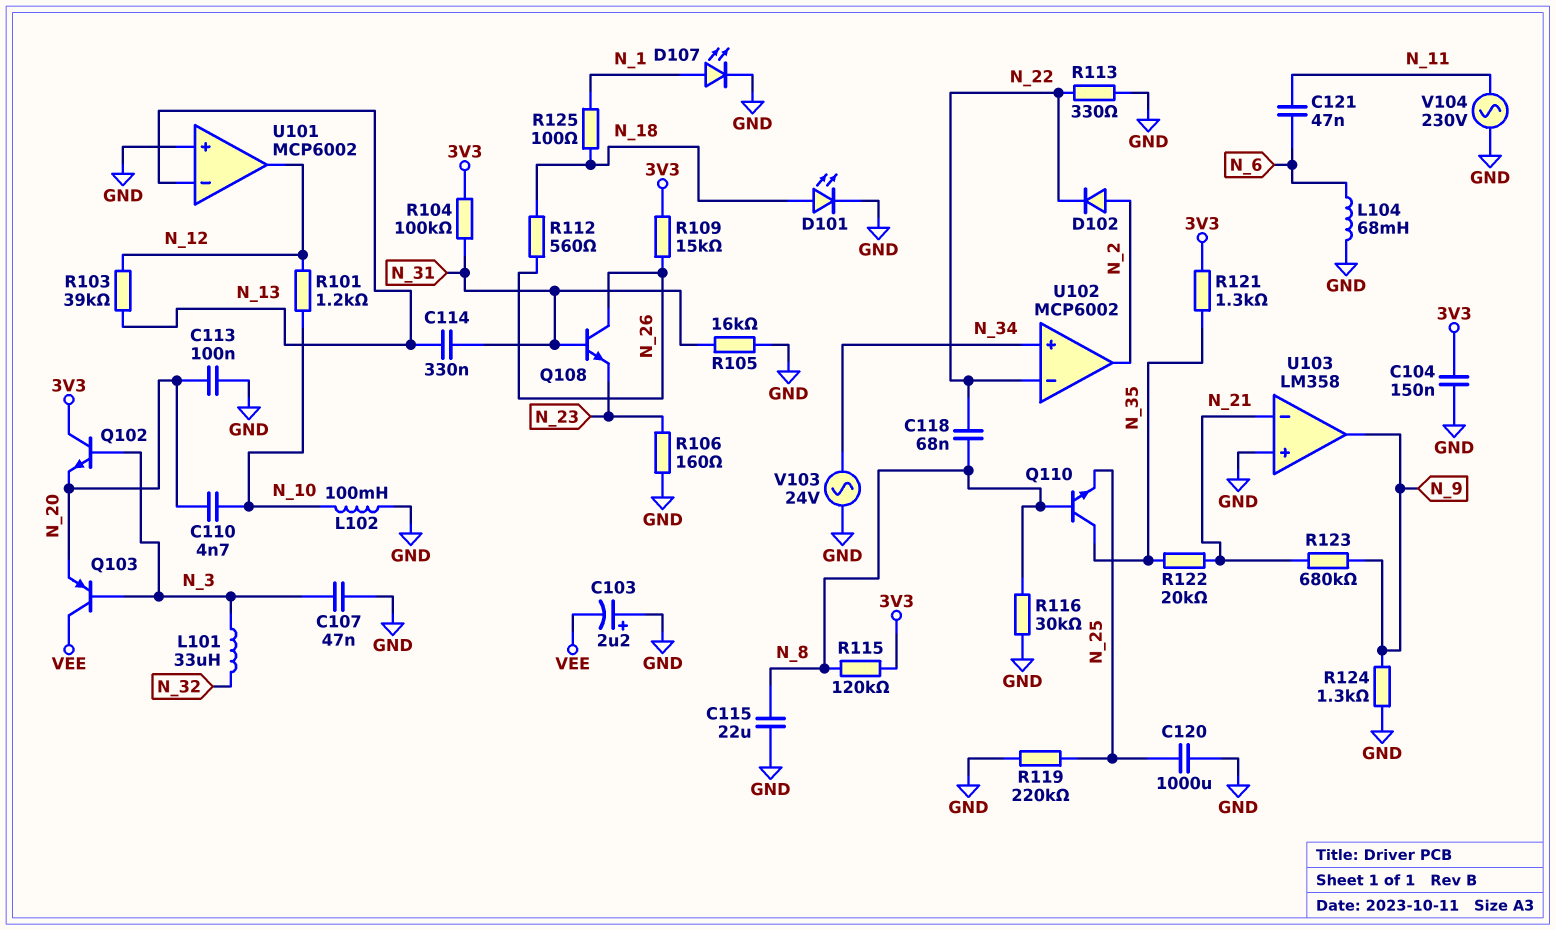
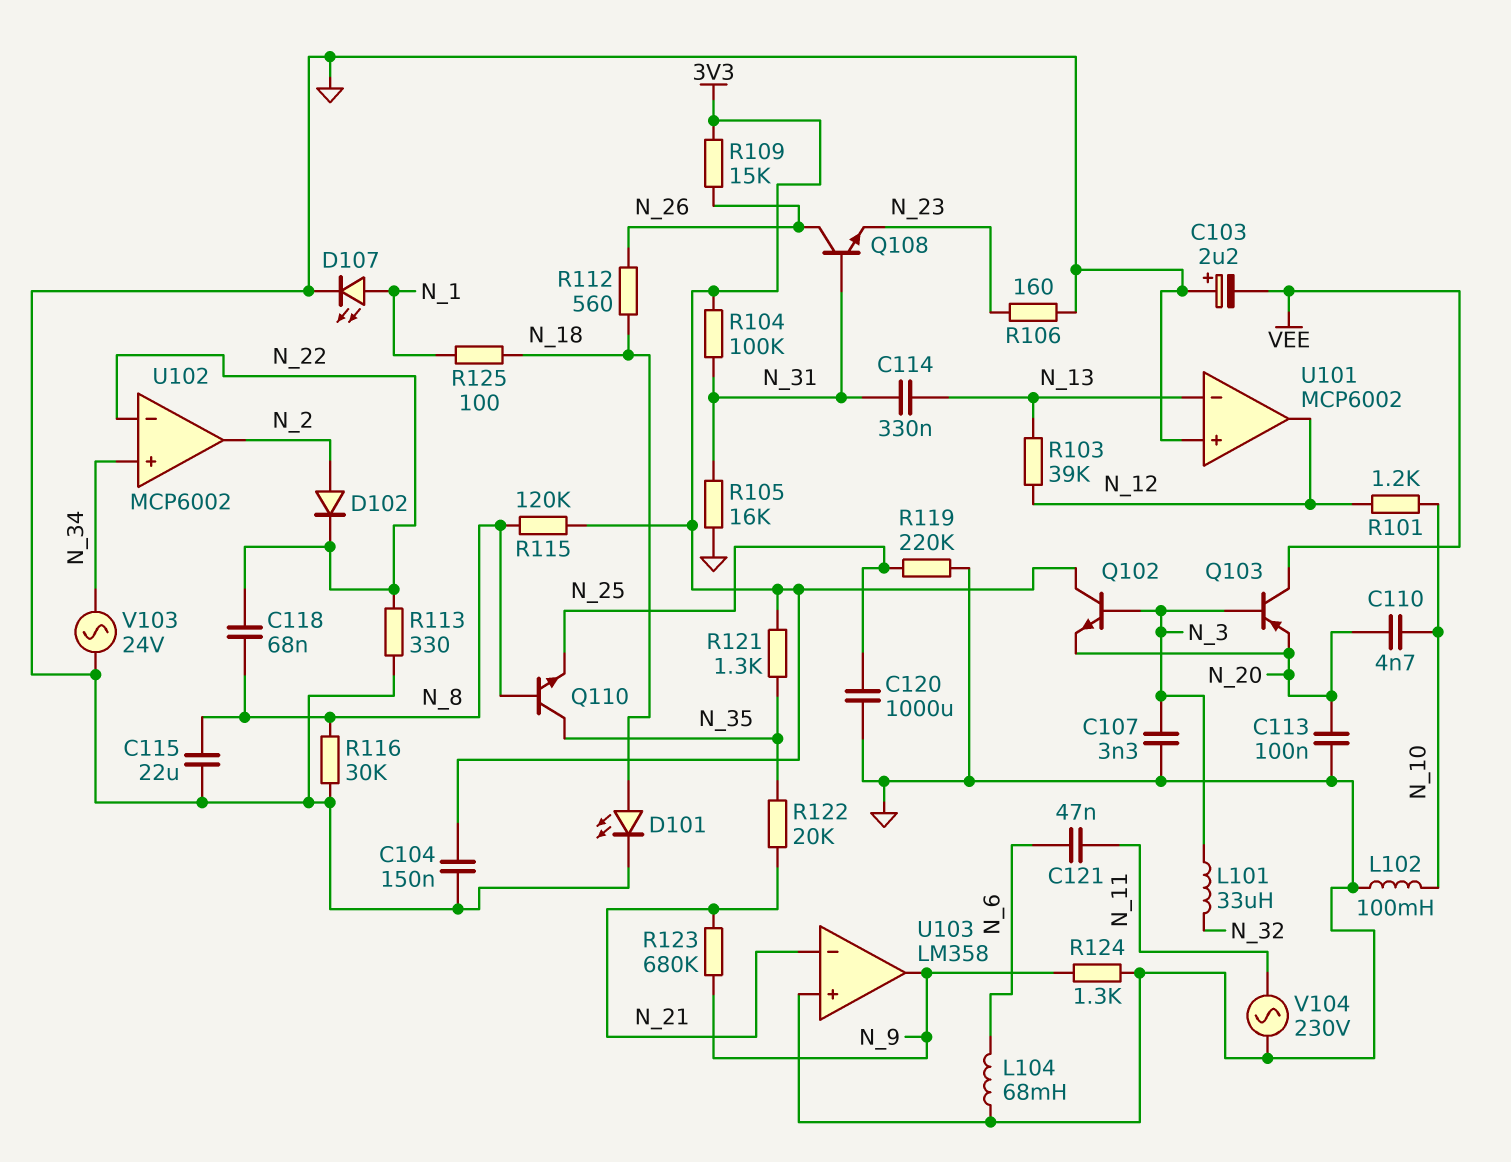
C107: 47nF (GND, N_3) -> 3.3nF (GND, N_3)

